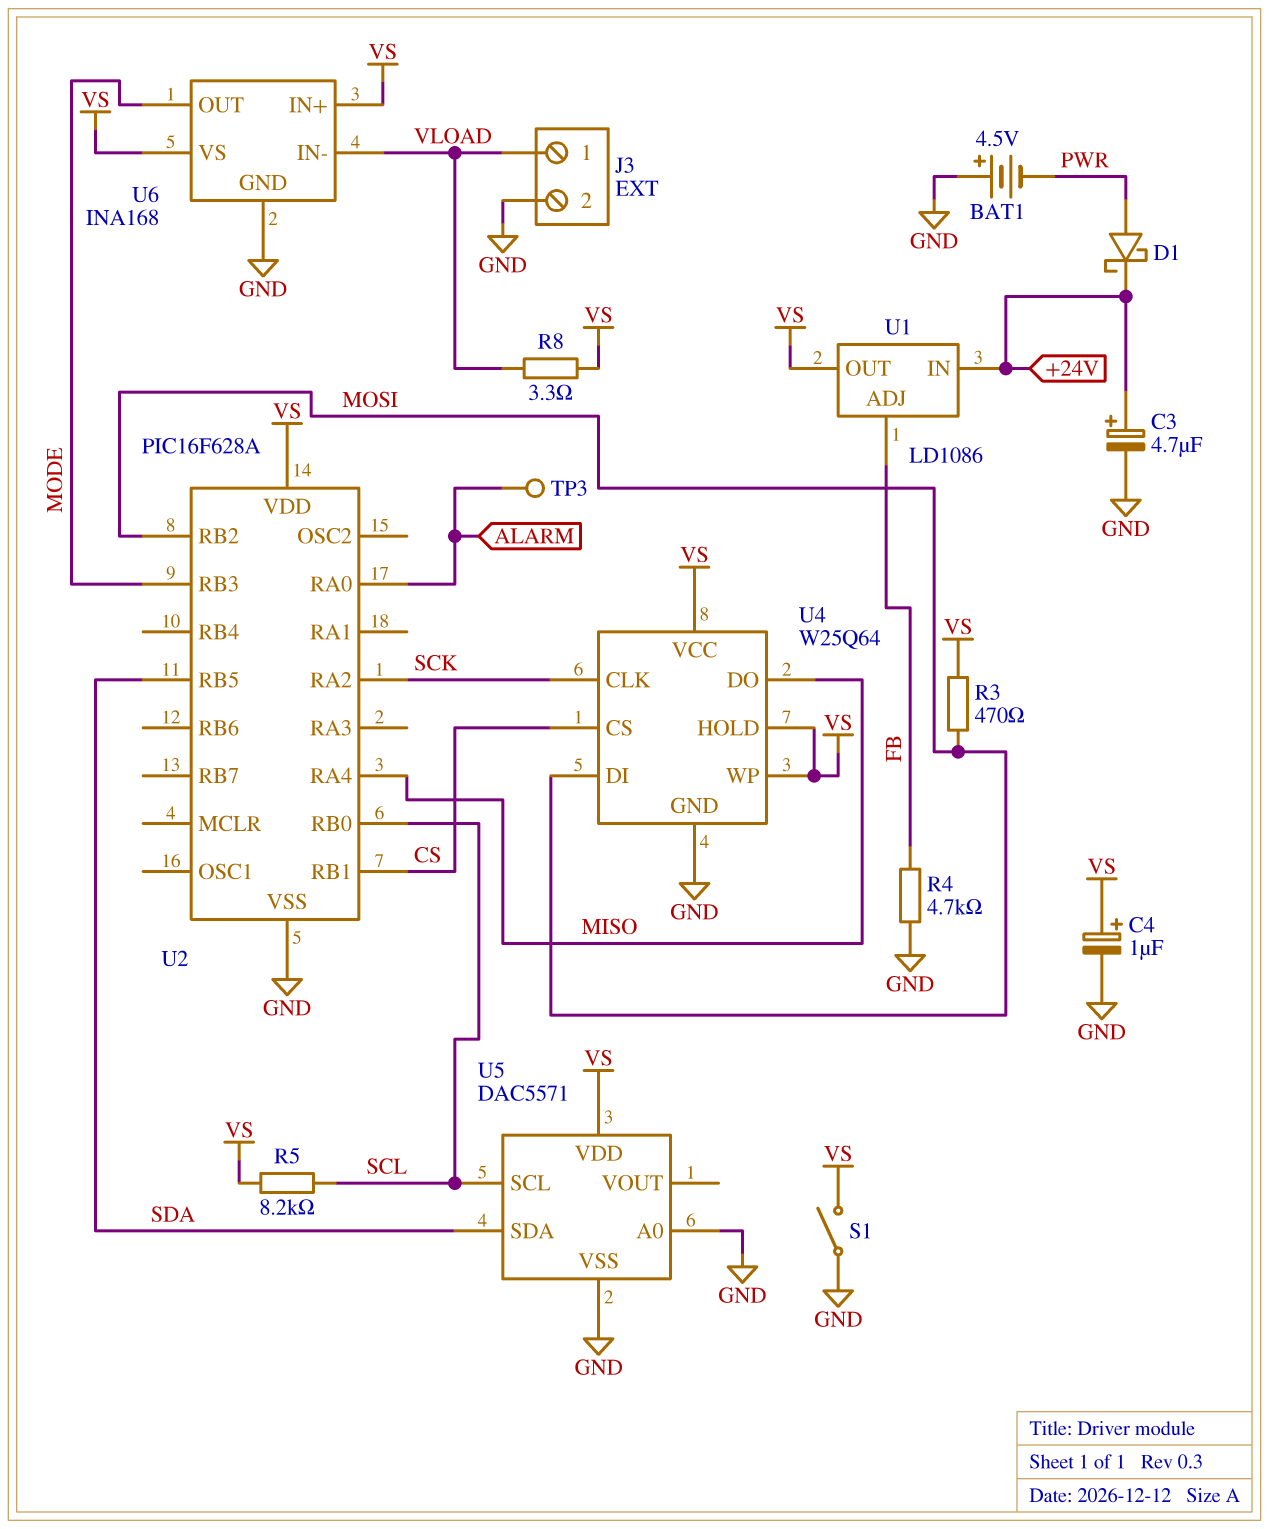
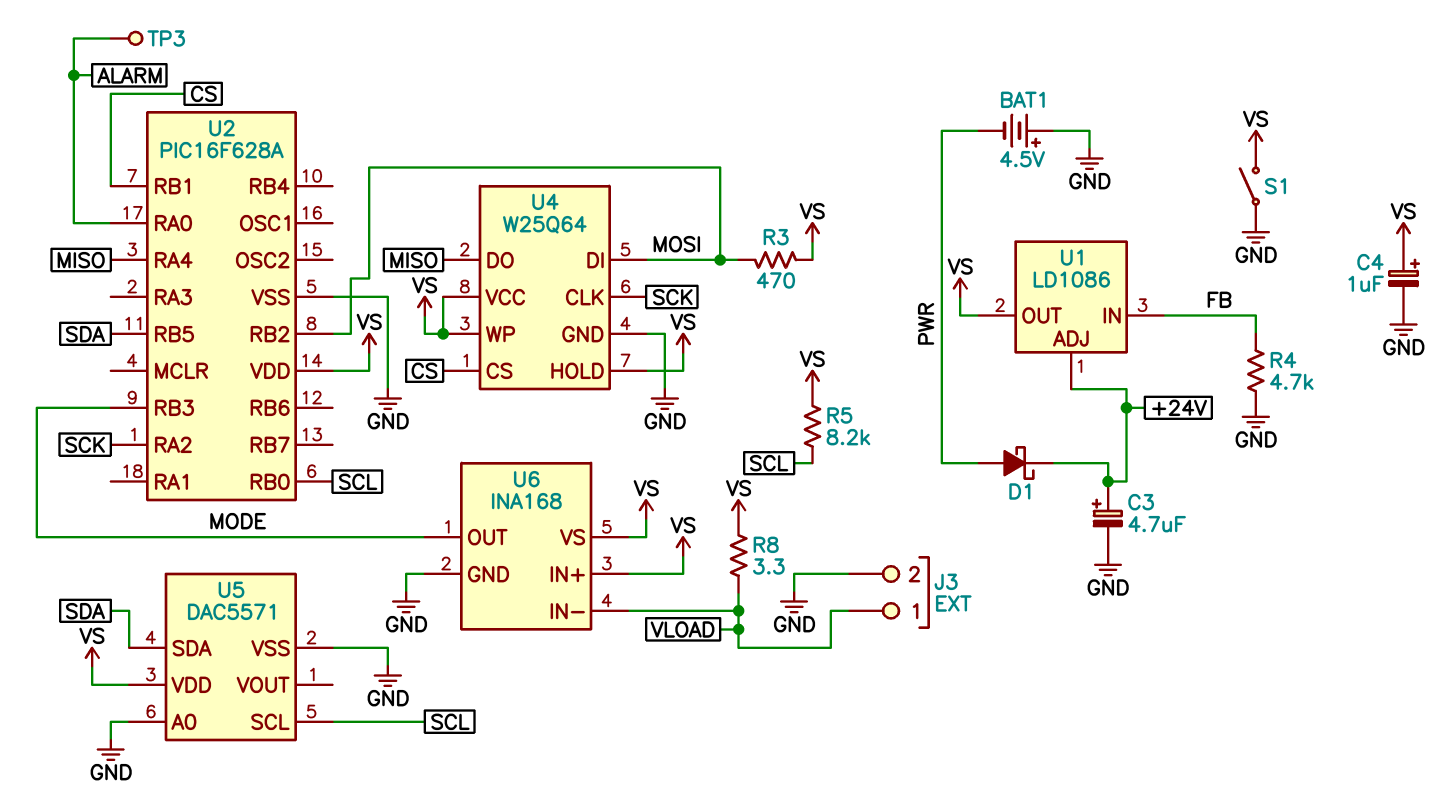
U1 pin ADJ: FB -> +24V
U1 pin IN: +24V -> FB

